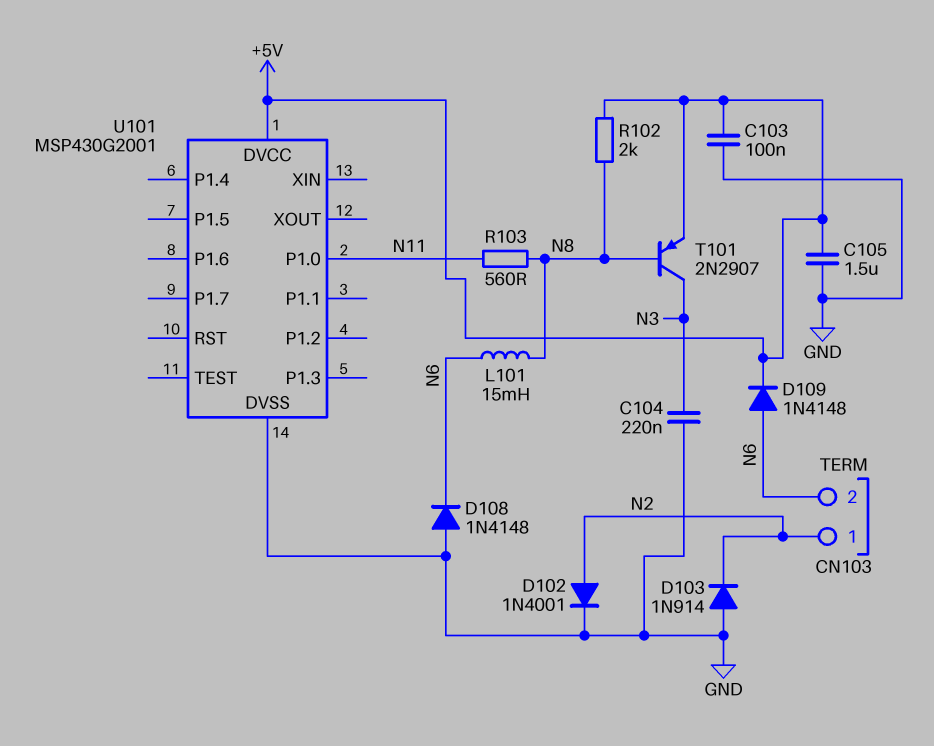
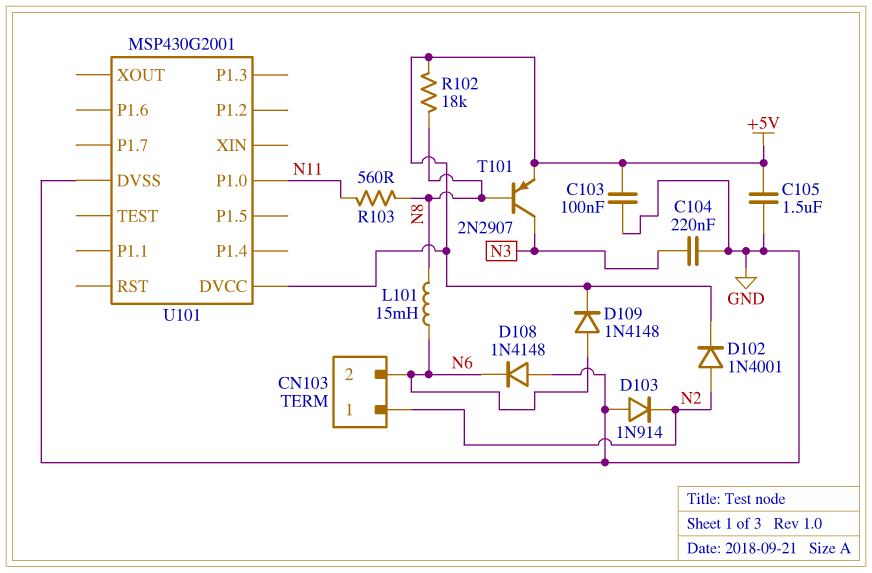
D102: diode 1N4001 (A N2, K GND) -> diode 1N4001 (A N2, K +5V)
R102: 2k (+5V, N8) -> 18k (+5V, N8)

